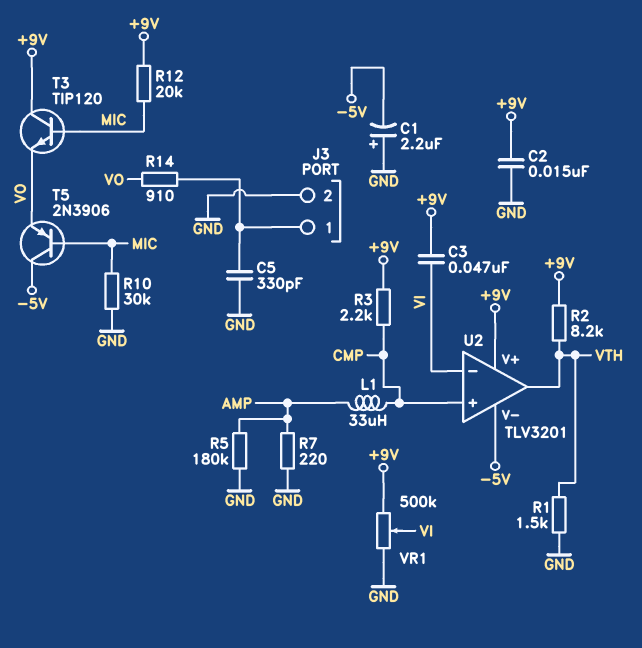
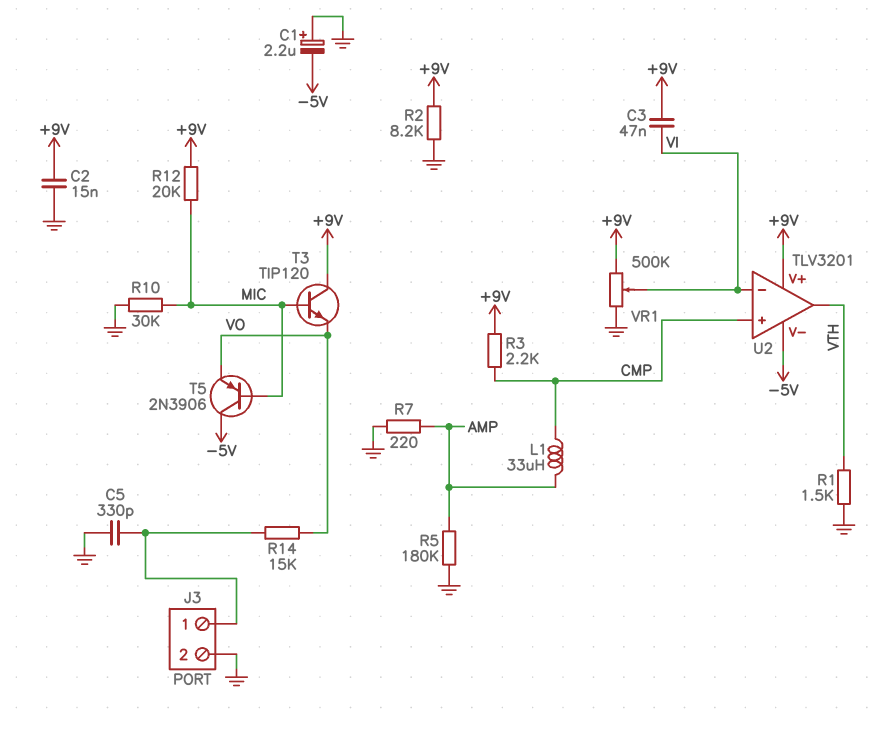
R2: 8.2k (+9V, VTH) -> 8.2k (+9V, GND)
R14: 910 (J3/1, VO) -> 15k (J3/1, VO)

